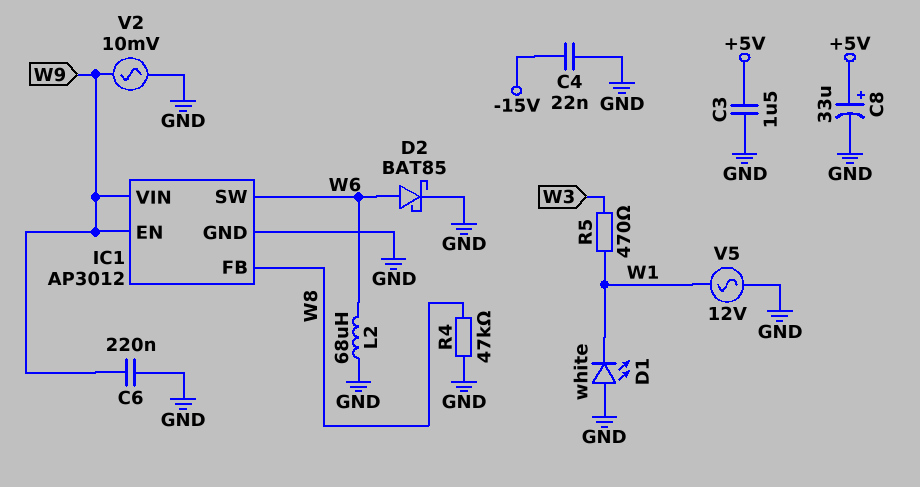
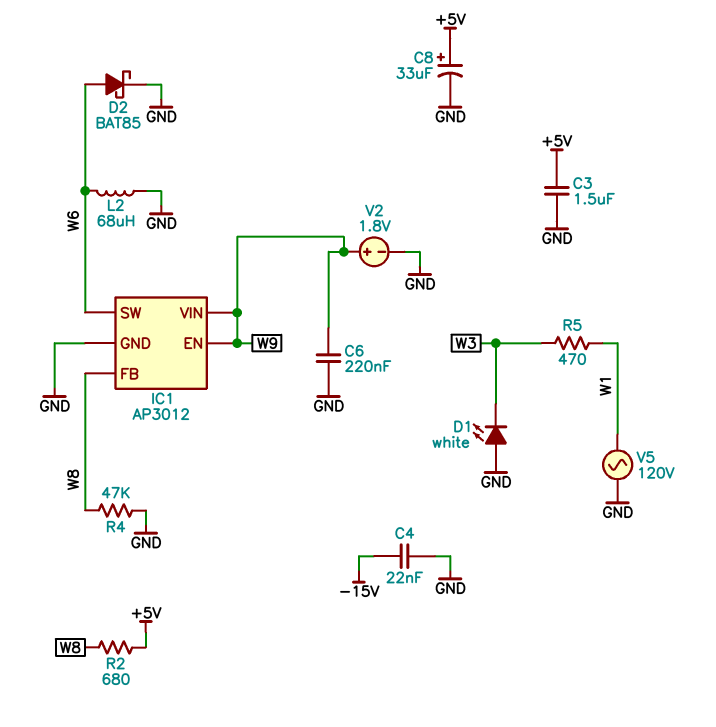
D1: LED white (A GND, K W1) -> LED white (A GND, K W3)
R2: none -> 680 (+5V, W8)
V2: AC 10mV (GND, W9) -> 1.8V (plus W9, minus GND)
V5: AC 12V (GND, W1) -> AC 120V (GND, W1)

